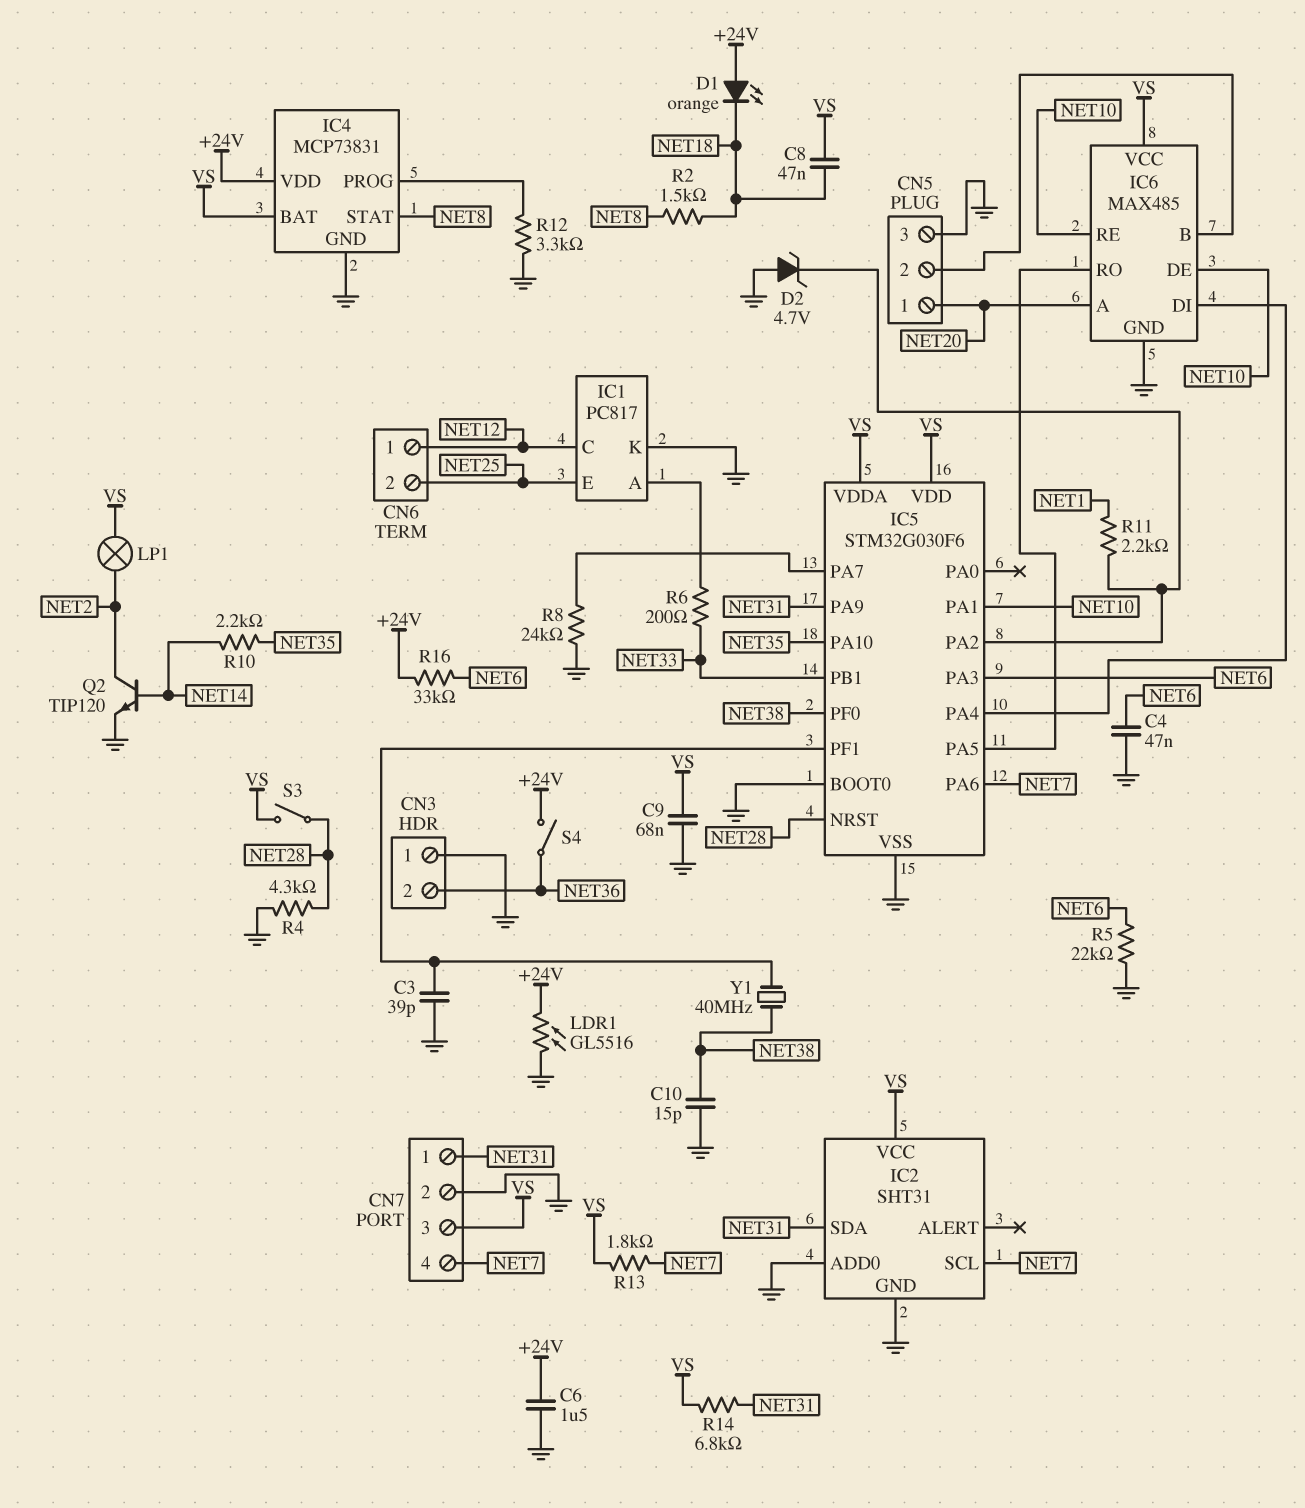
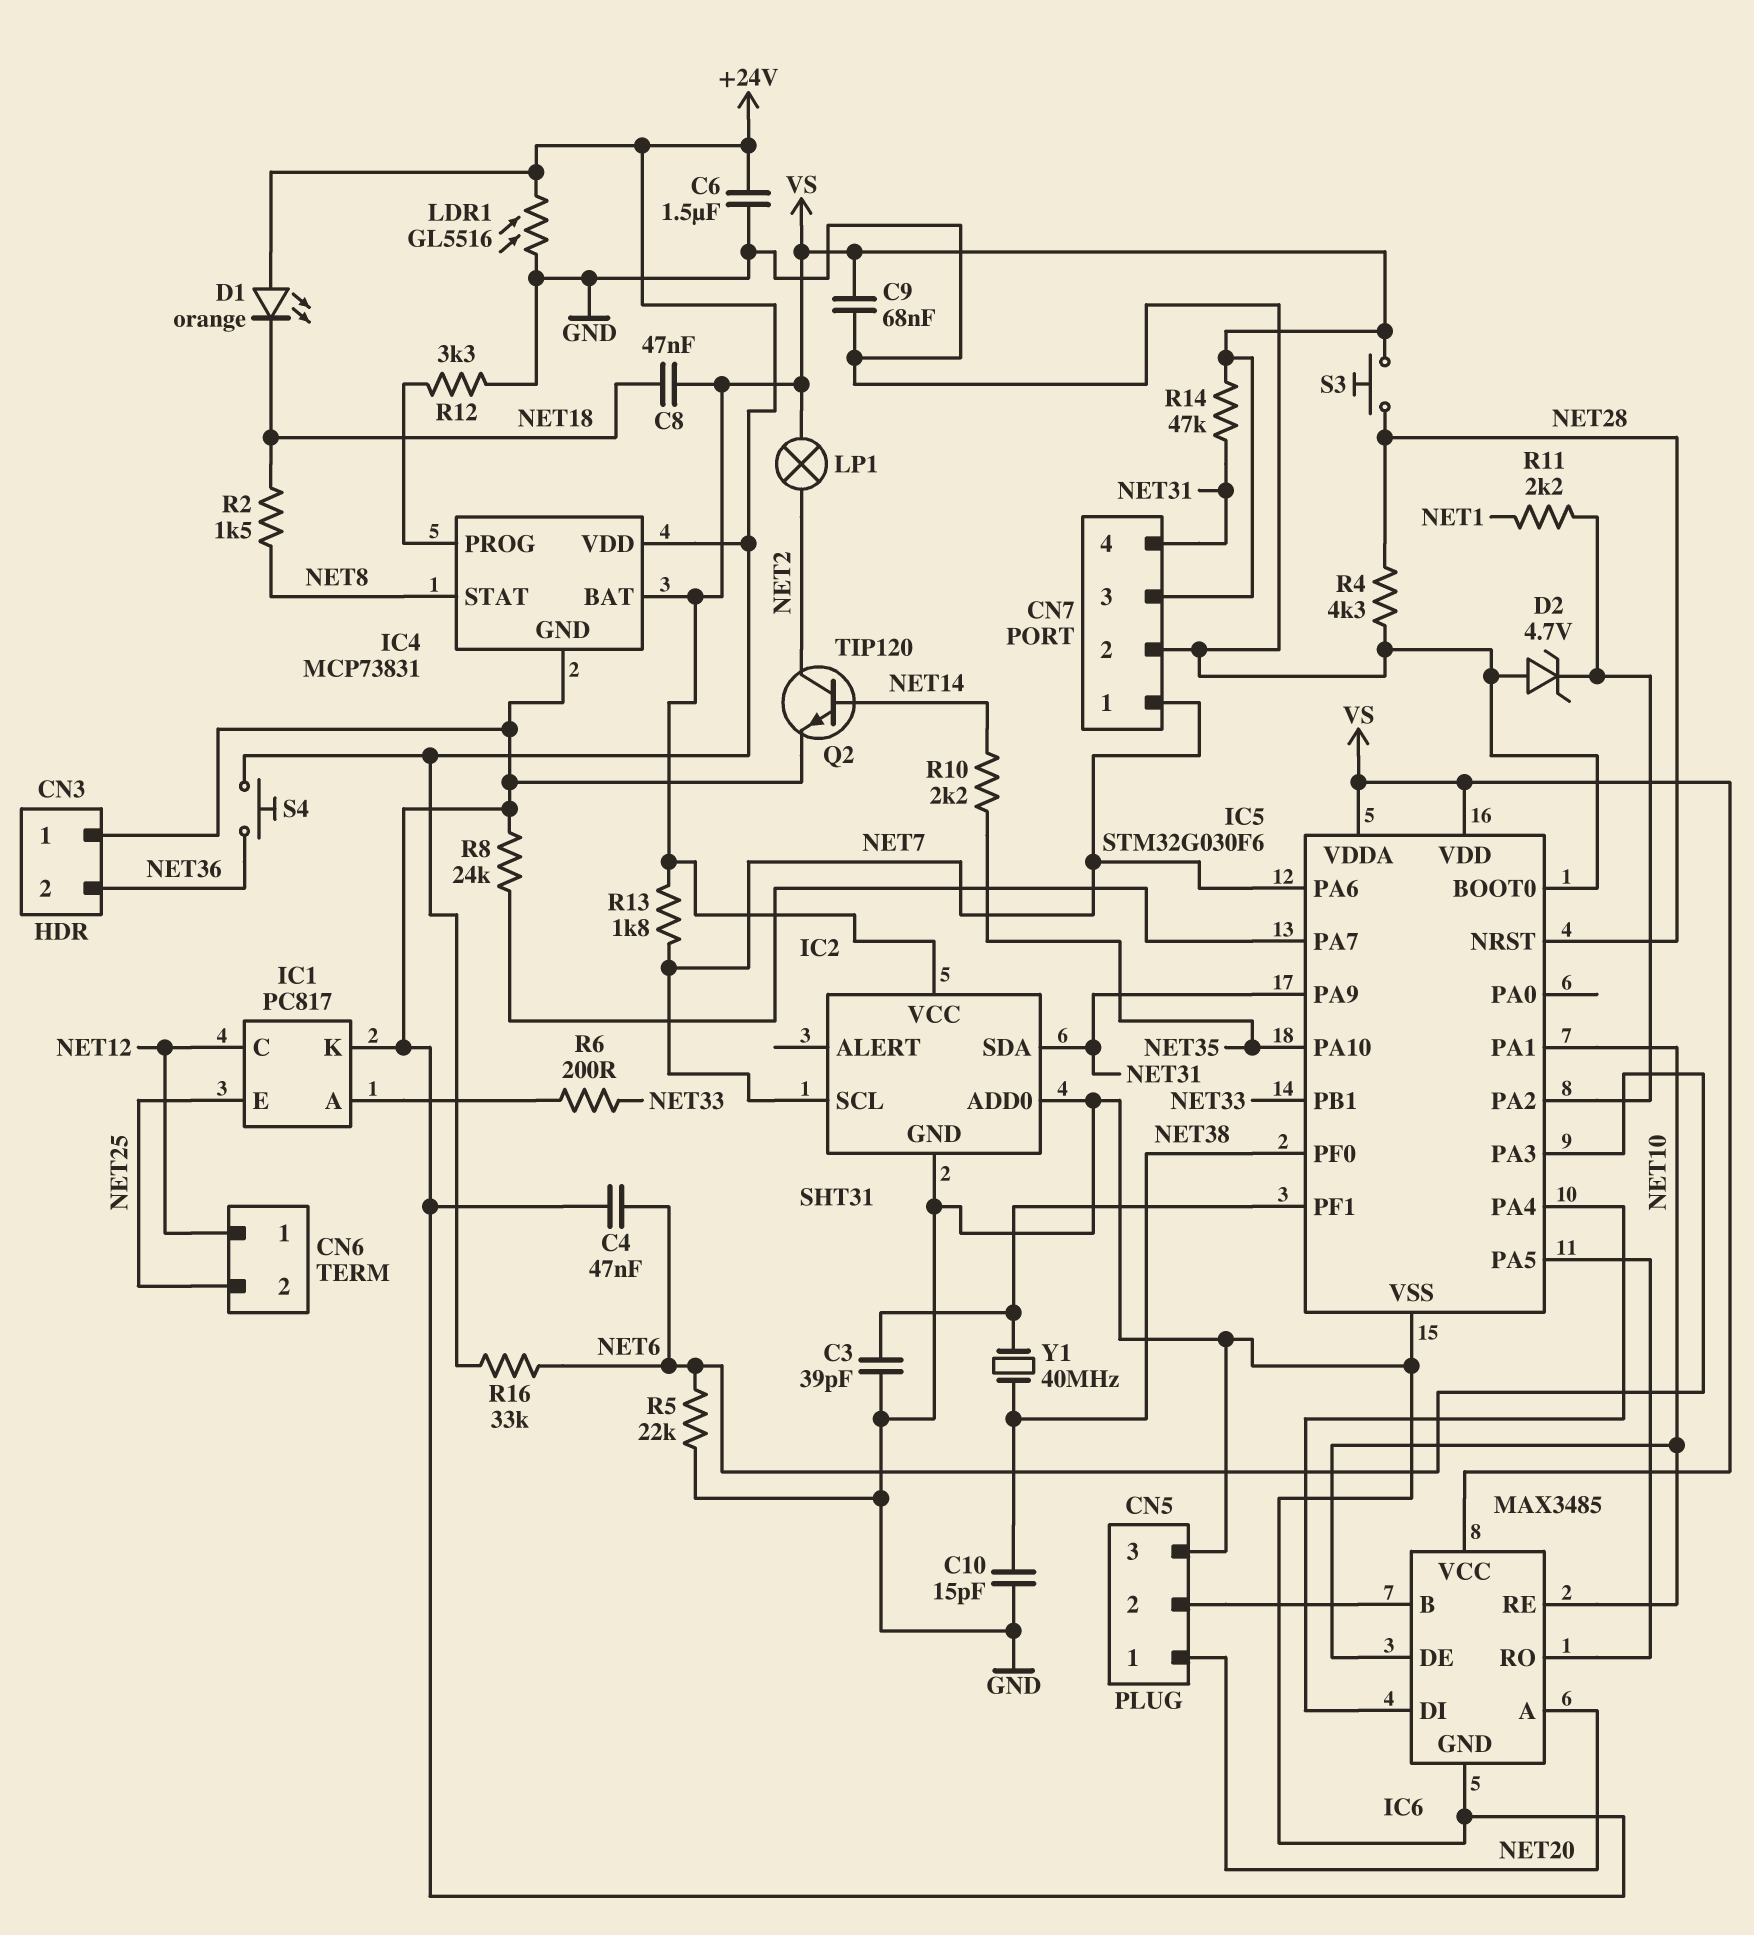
CN7 pin 1: NET31 -> NET7
CN7 pin 4: NET7 -> NET31
IC6: MAX485 -> MAX3485
R14: 6.8k (NET31, VS) -> 47k (NET31, VS)
S3: switch (NET28, VS) -> button (NET28, VS)
S4: switch (+24V, NET36) -> button (+24V, NET36)

